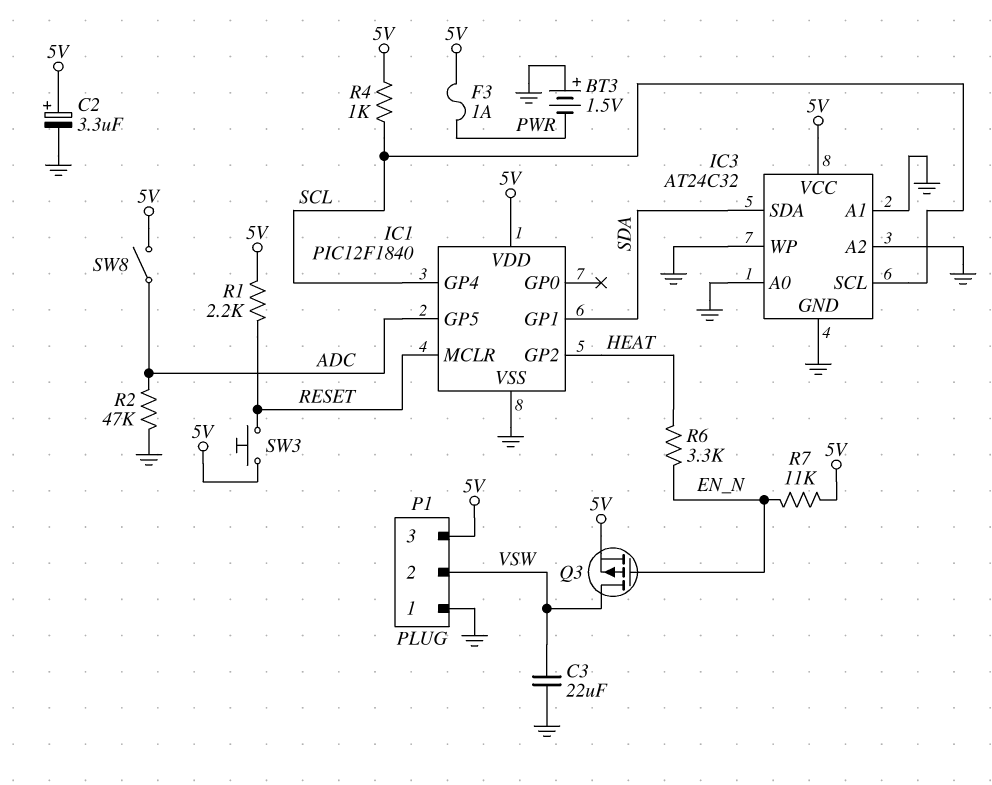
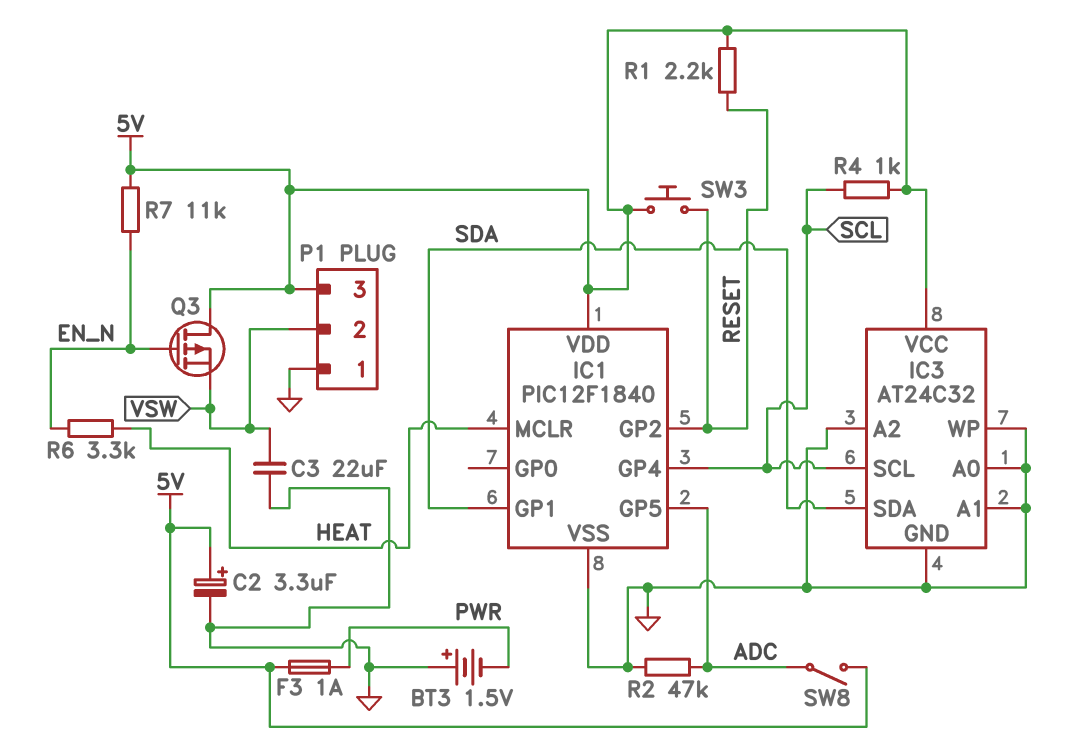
IC1 pin GP2: HEAT -> RESET
IC1 pin MCLR: RESET -> HEAT
Q3: PMOS (G EN_N, D VSW, S 5V) -> PMOS (G EN_N, D 5V, S VSW)

